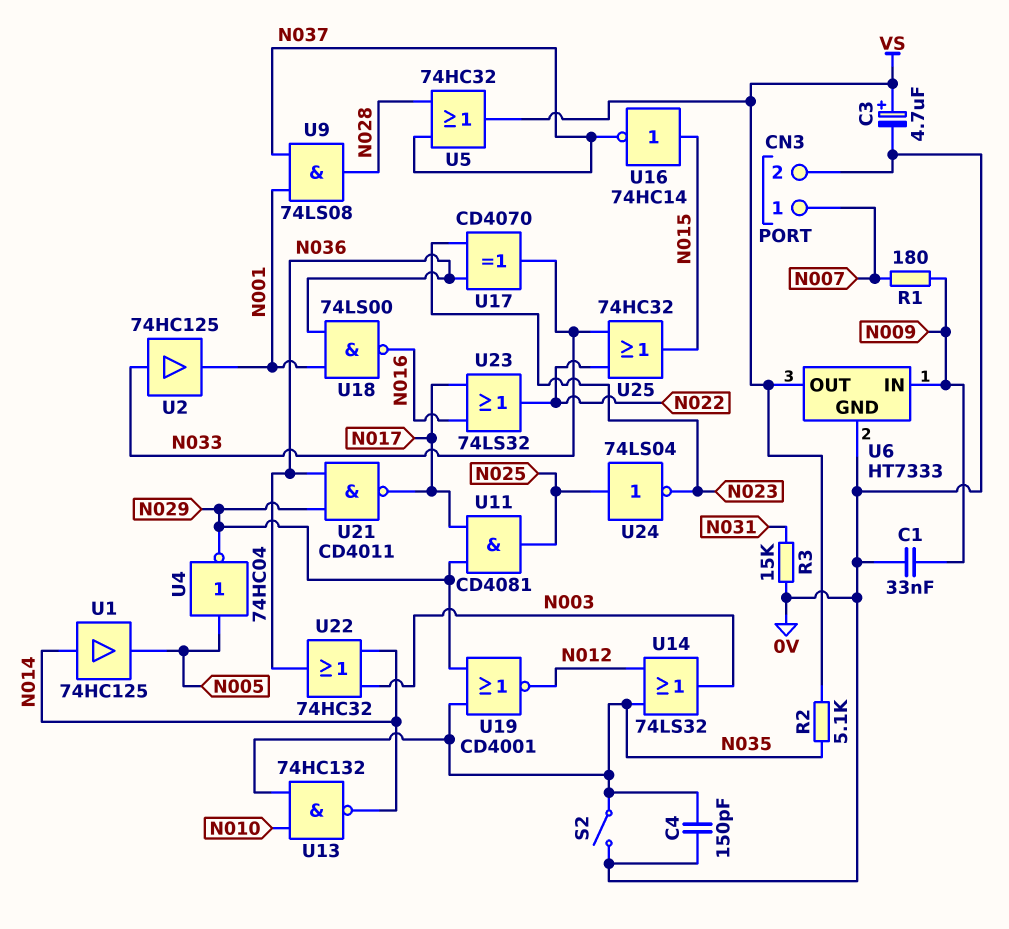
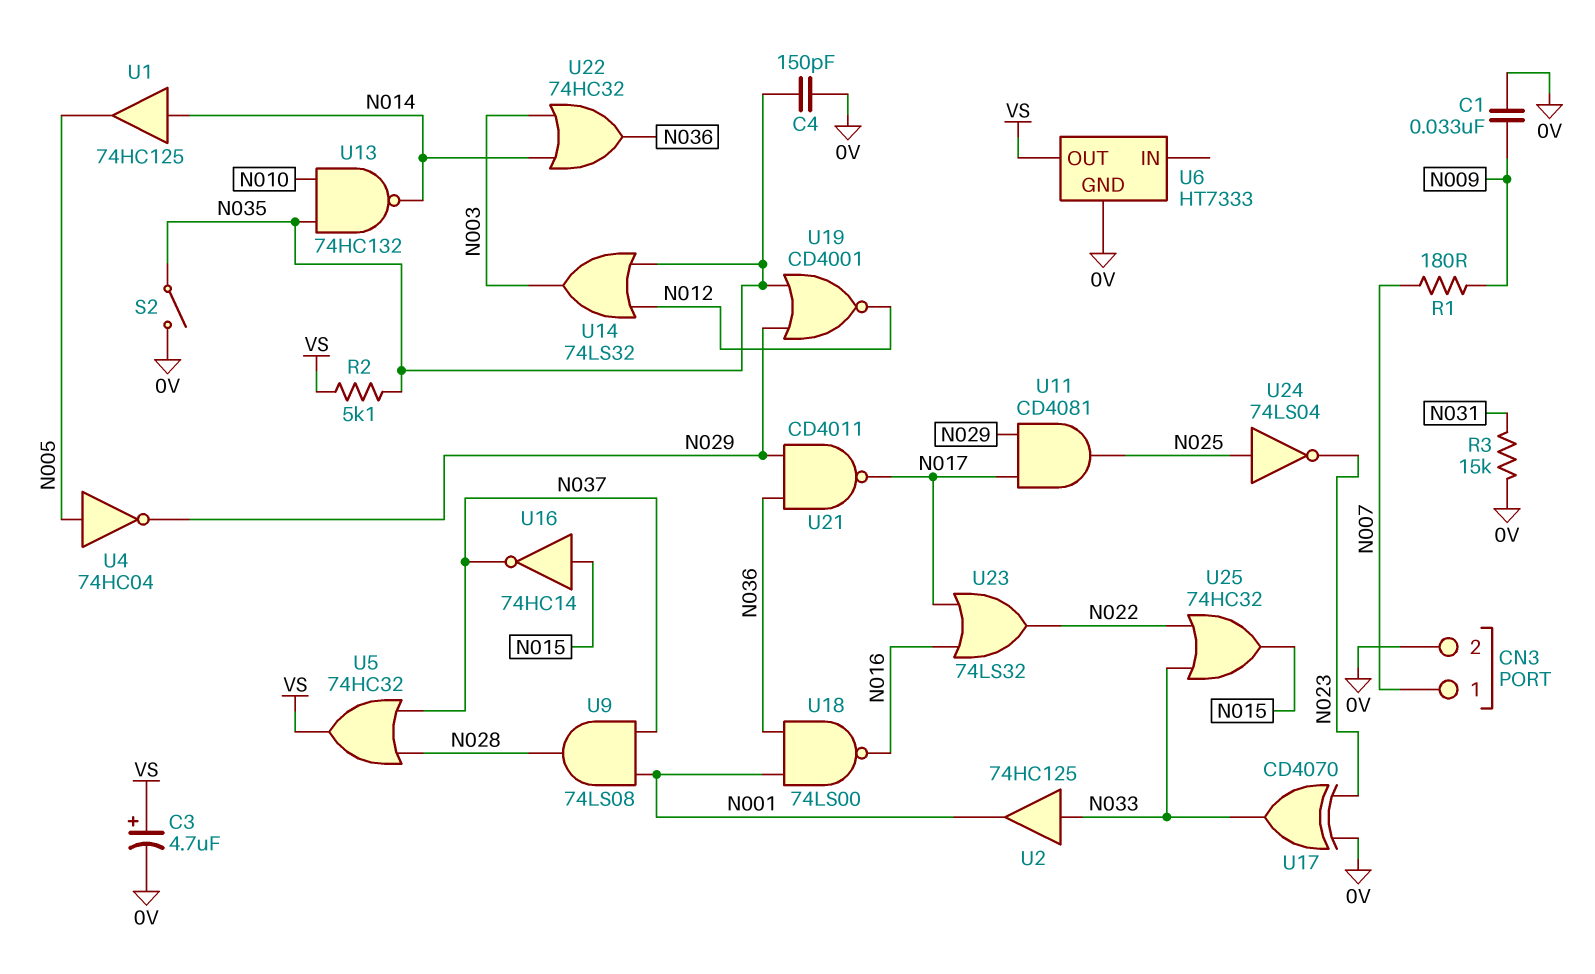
U6 pin IN: N009 -> none
U17: XOR CD4070 (in N023, in N036, out N033) -> XOR CD4070 (in 0V, in N023, out N033)

